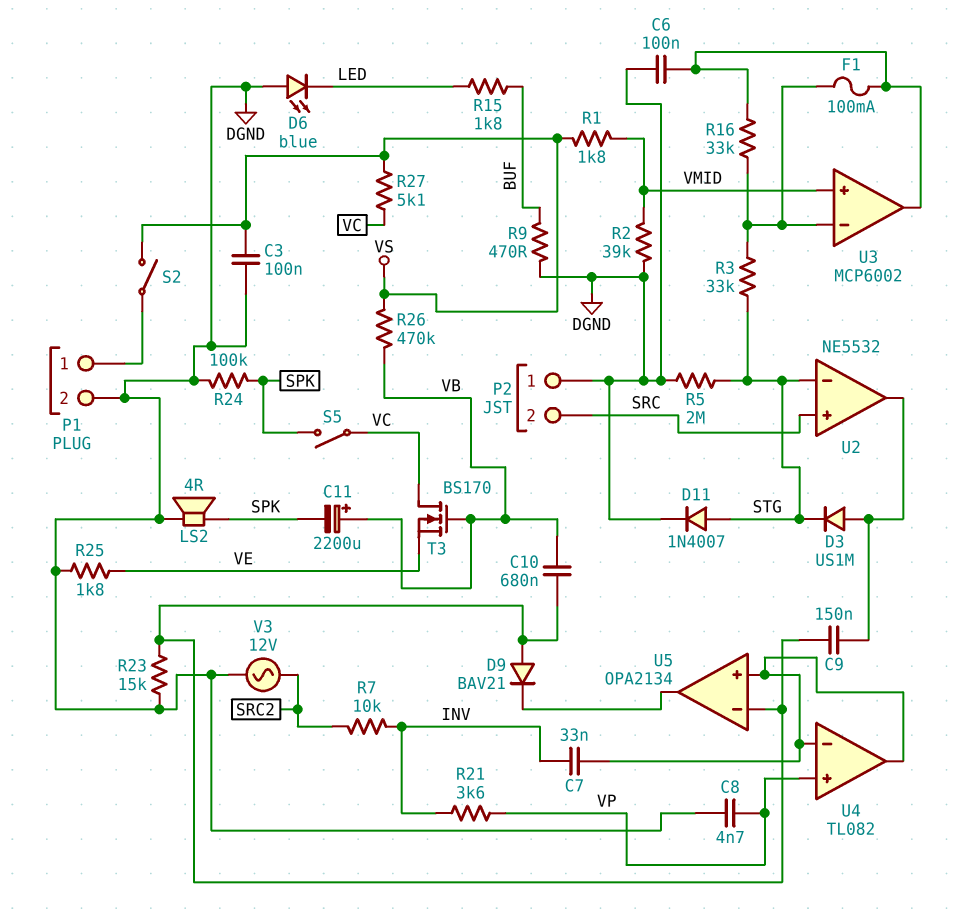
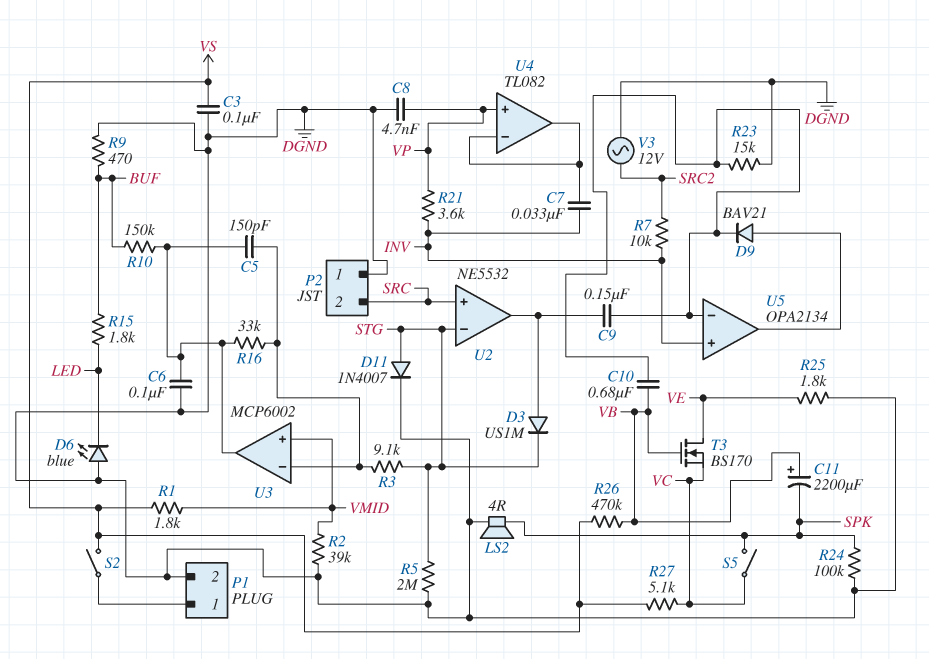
C5: none -> 150pF (U3/in-, U3/out)
D9: diode BAV21 (A U5/in-, K U5/out) -> diode BAV21 (A U5/out, K U5/in-)
F1: 100mA (U3/in-, U3/out) -> none
R3: 33k (STG, U3/in-) -> 9.1k (STG, U3/in-)
R10: none -> 150k (BUF, U3/out)
T3: NMOS BS170 (G VB, D VC, S VE) -> NMOS BS170 (G VB, D VE, S VC)
U5 pin in+: U4/in- -> INV

